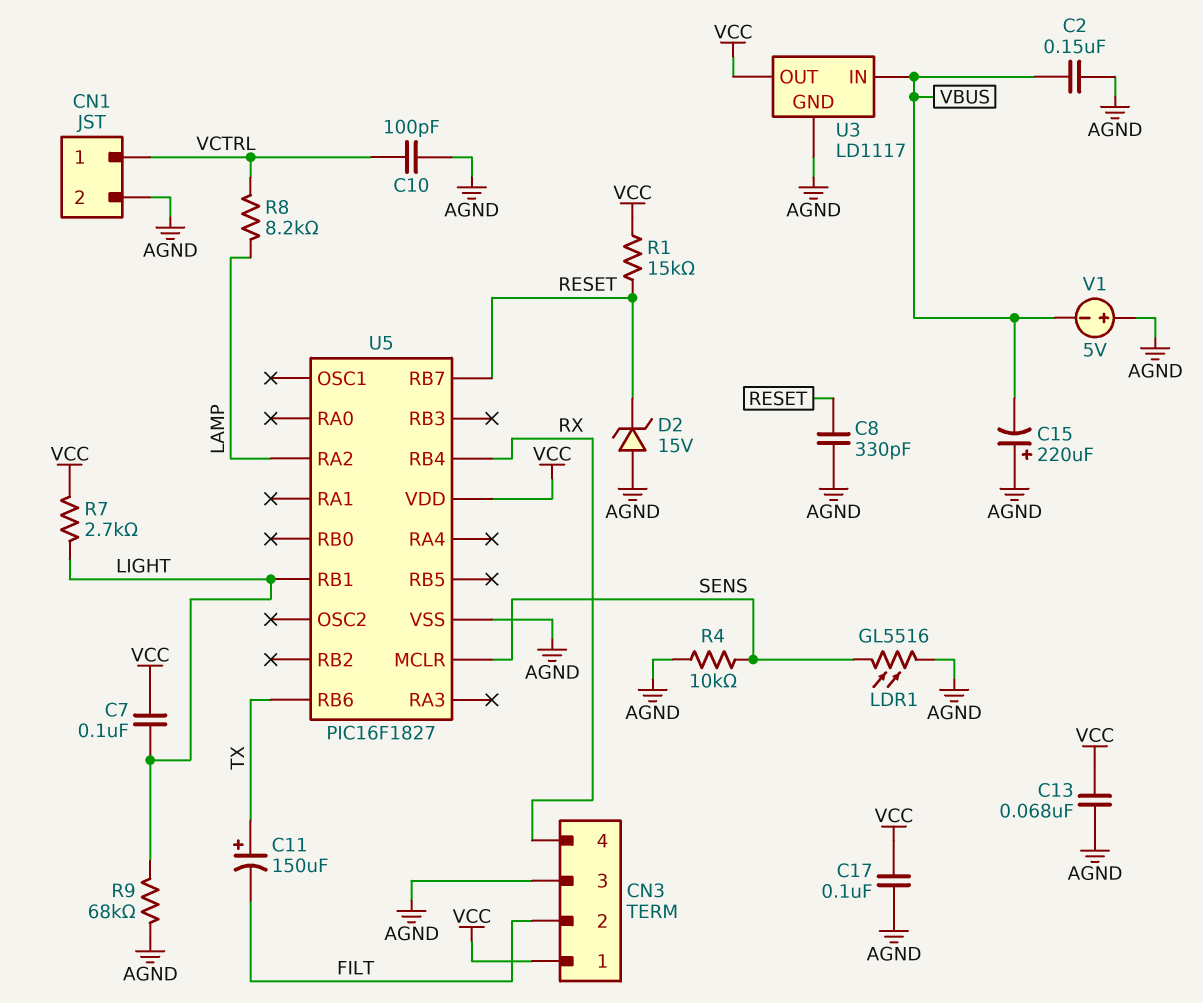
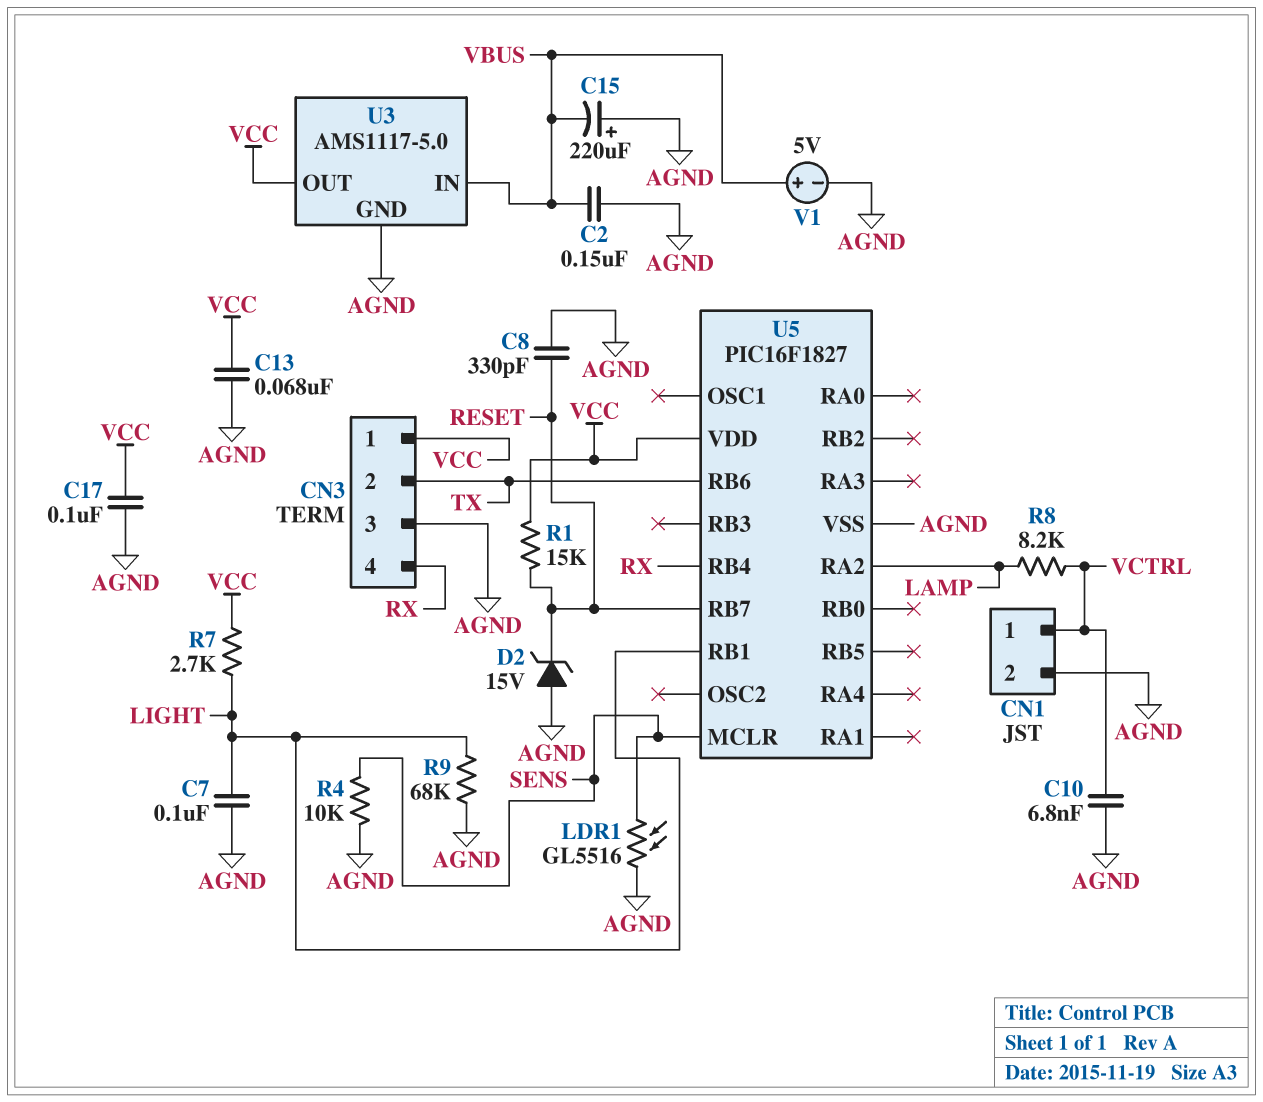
C7: 100nF (LIGHT, VCC) -> 100nF (AGND, LIGHT)
C10: 100pF (AGND, VCTRL) -> 6.8nF (AGND, VCTRL)
C11: 150uF (plus TX, minus FILT) -> none
CN3 pin 2: FILT -> TX
U3: LD1117 -> AMS1117-5.0
V1: 5V (plus AGND, minus VBUS) -> 5V (plus VBUS, minus AGND)

